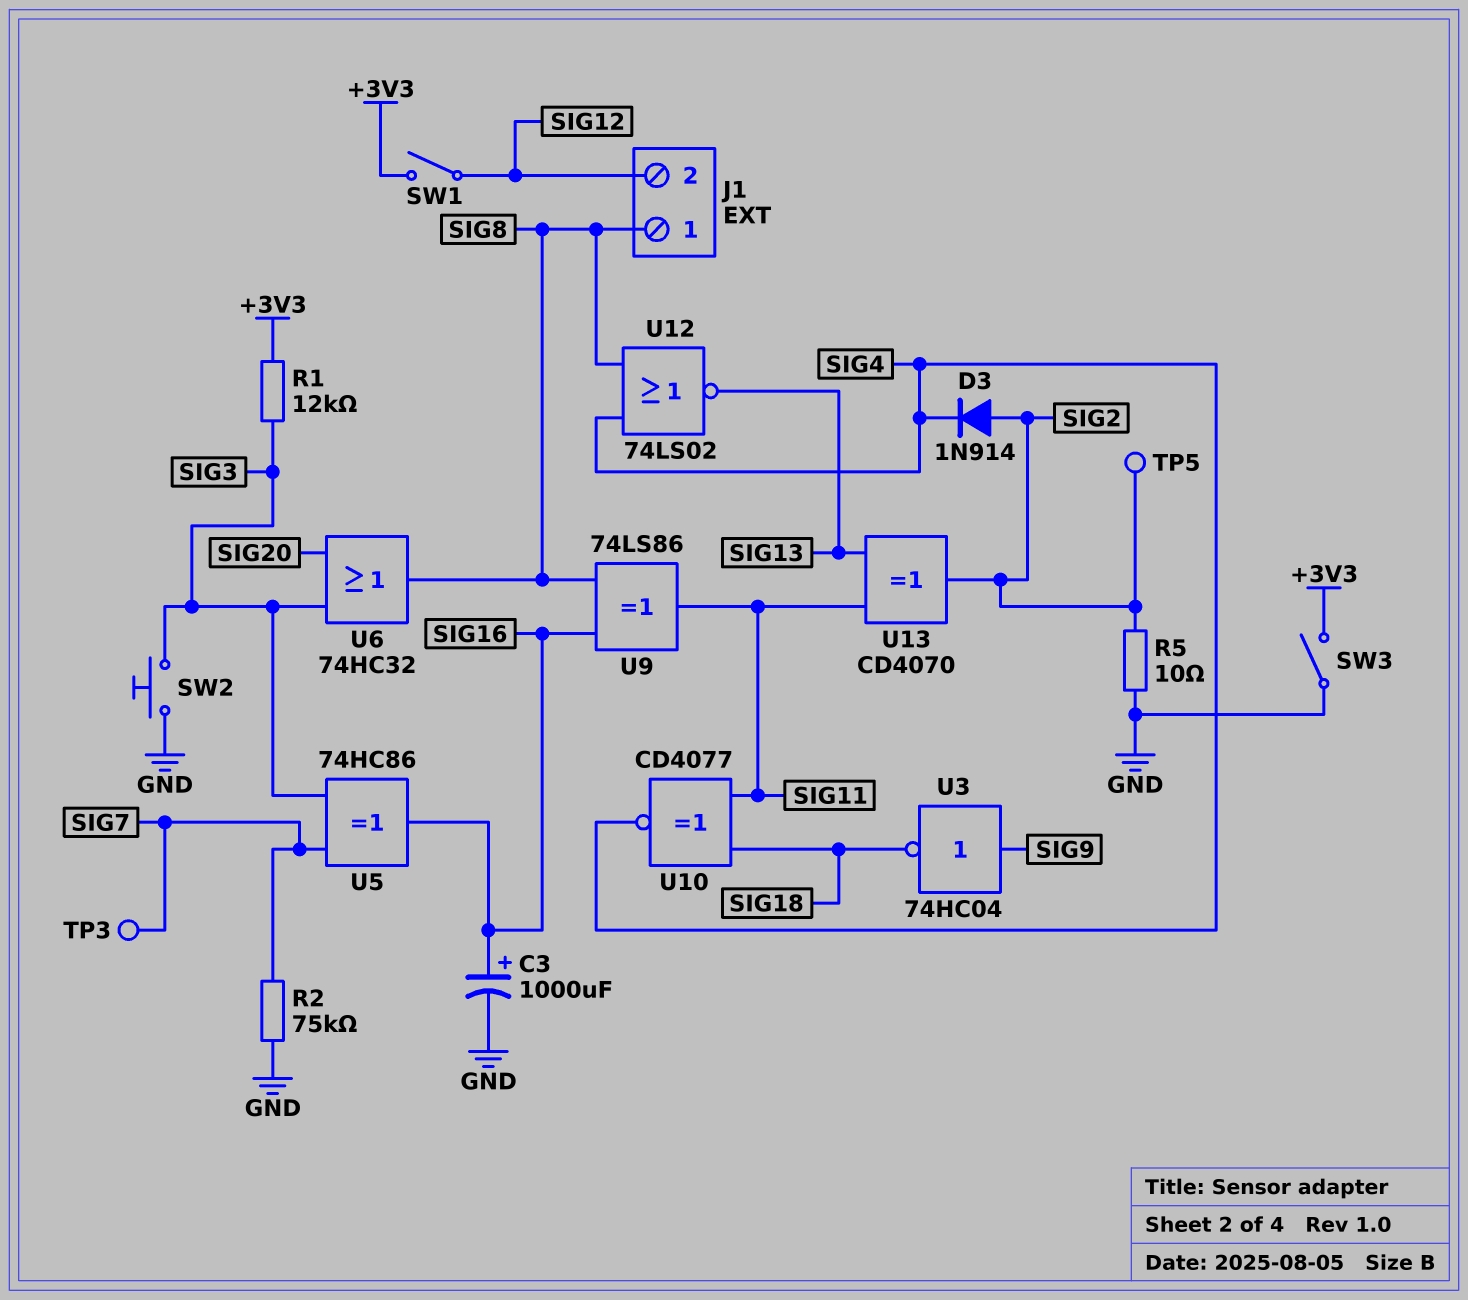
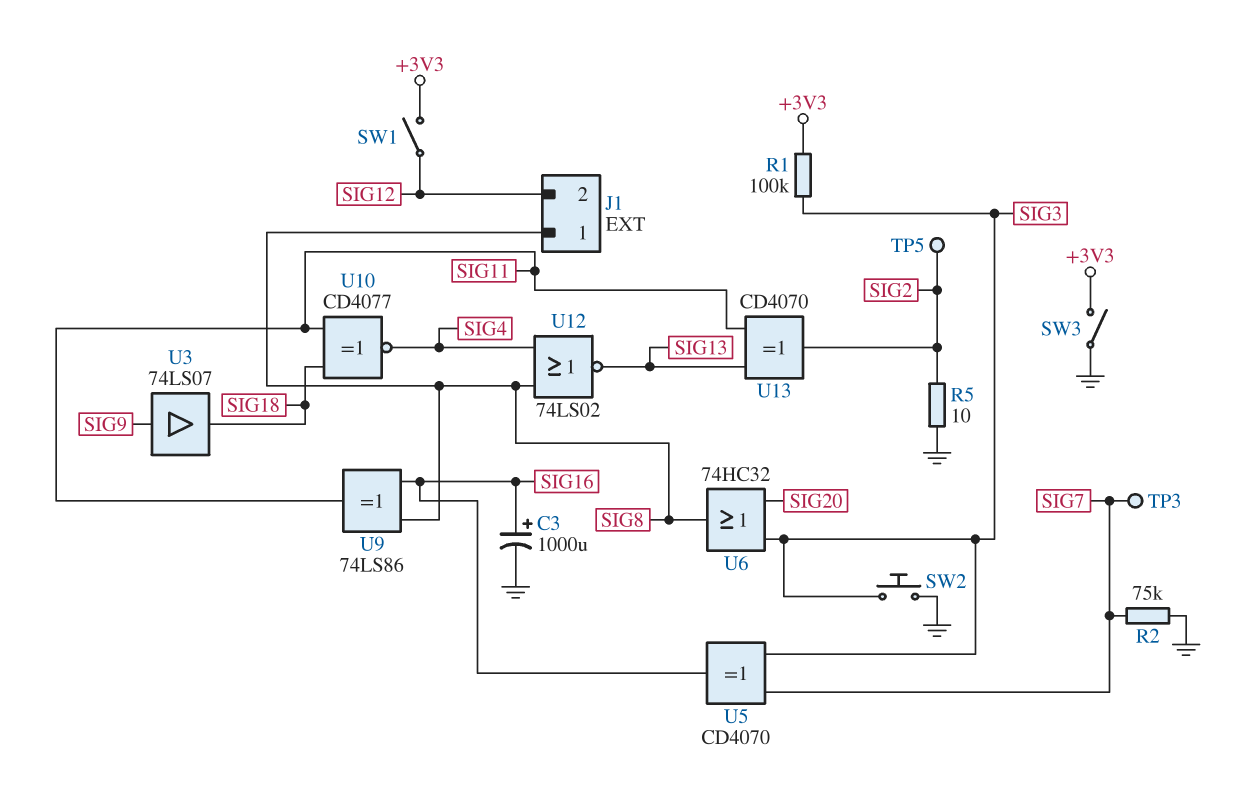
D3: diode 1N914 (A SIG2, K SIG4) -> none
R1: 12k (+3V3, SIG3) -> 100k (+3V3, SIG3)
U3: NOT 74HC04 (in SIG9, out SIG18) -> buffer 74LS07 (in SIG9, out SIG18)
U5: XOR 74HC86 (in SIG3, in SIG7, out SIG16) -> XOR CD4070 (in SIG3, in SIG7, out SIG16)

